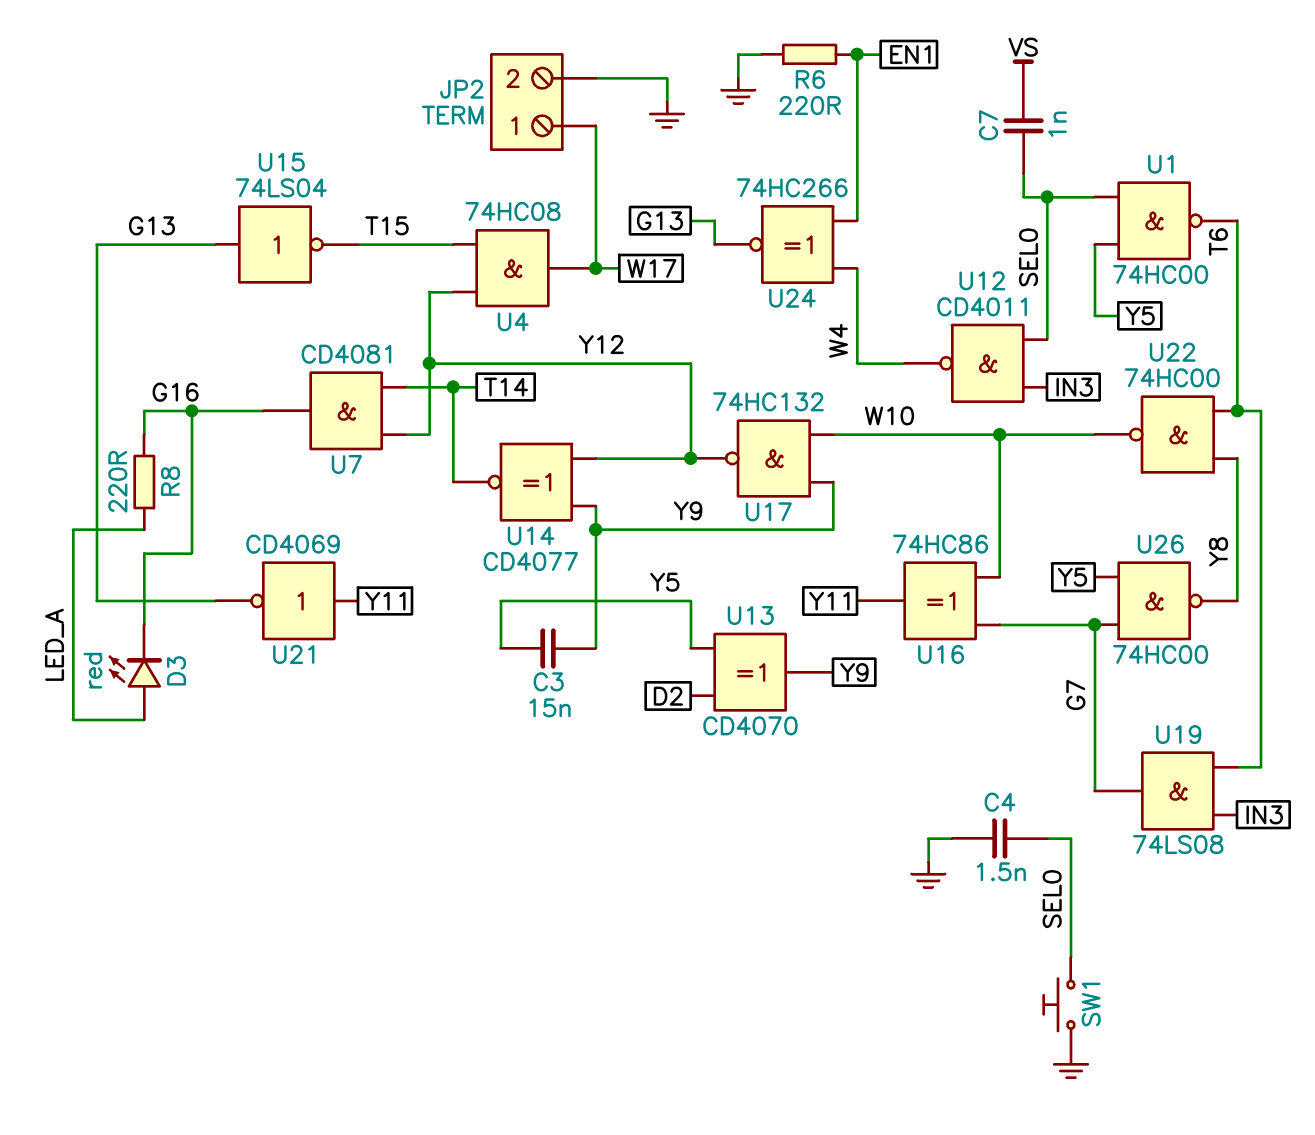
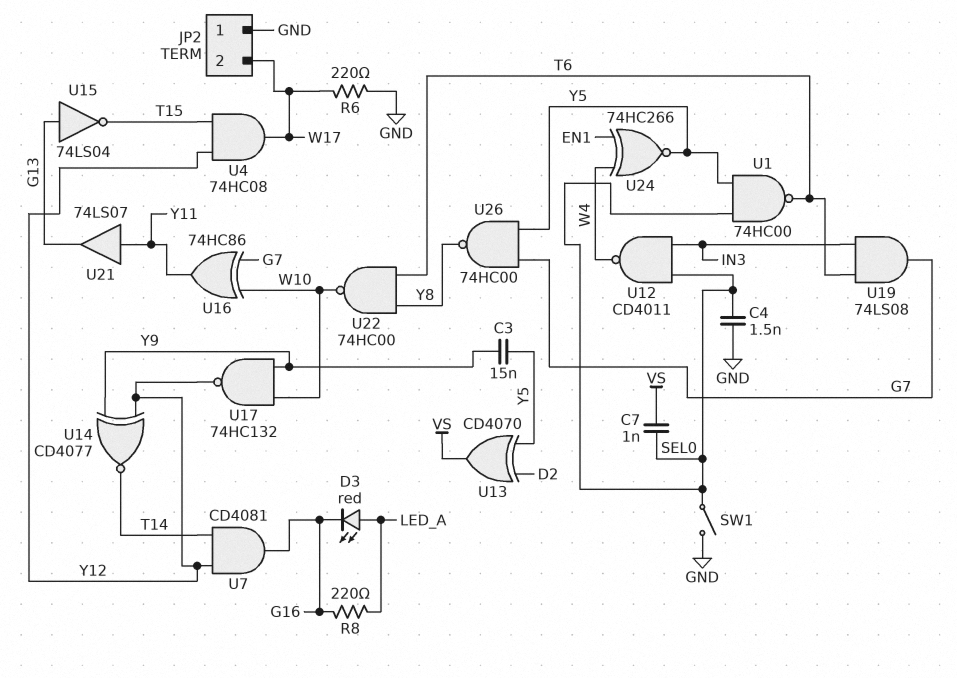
JP2 pin 1: W17 -> GND
JP2 pin 2: GND -> W17
R6: 220 (EN1, GND) -> 220 (GND, W17)
SW1: button (GND, SEL0) -> switch (GND, SEL0)
U13: XOR CD4070 (in D2, in Y5, out Y9) -> XOR CD4070 (in D2, in Y5, out VS)
U21: NOT CD4069 (in Y11, out G13) -> buffer 74LS07 (in Y11, out G13)
U24: XNOR 74HC266 (in EN1, in W4, out G13) -> XNOR 74HC266 (in EN1, in W4, out Y5)

